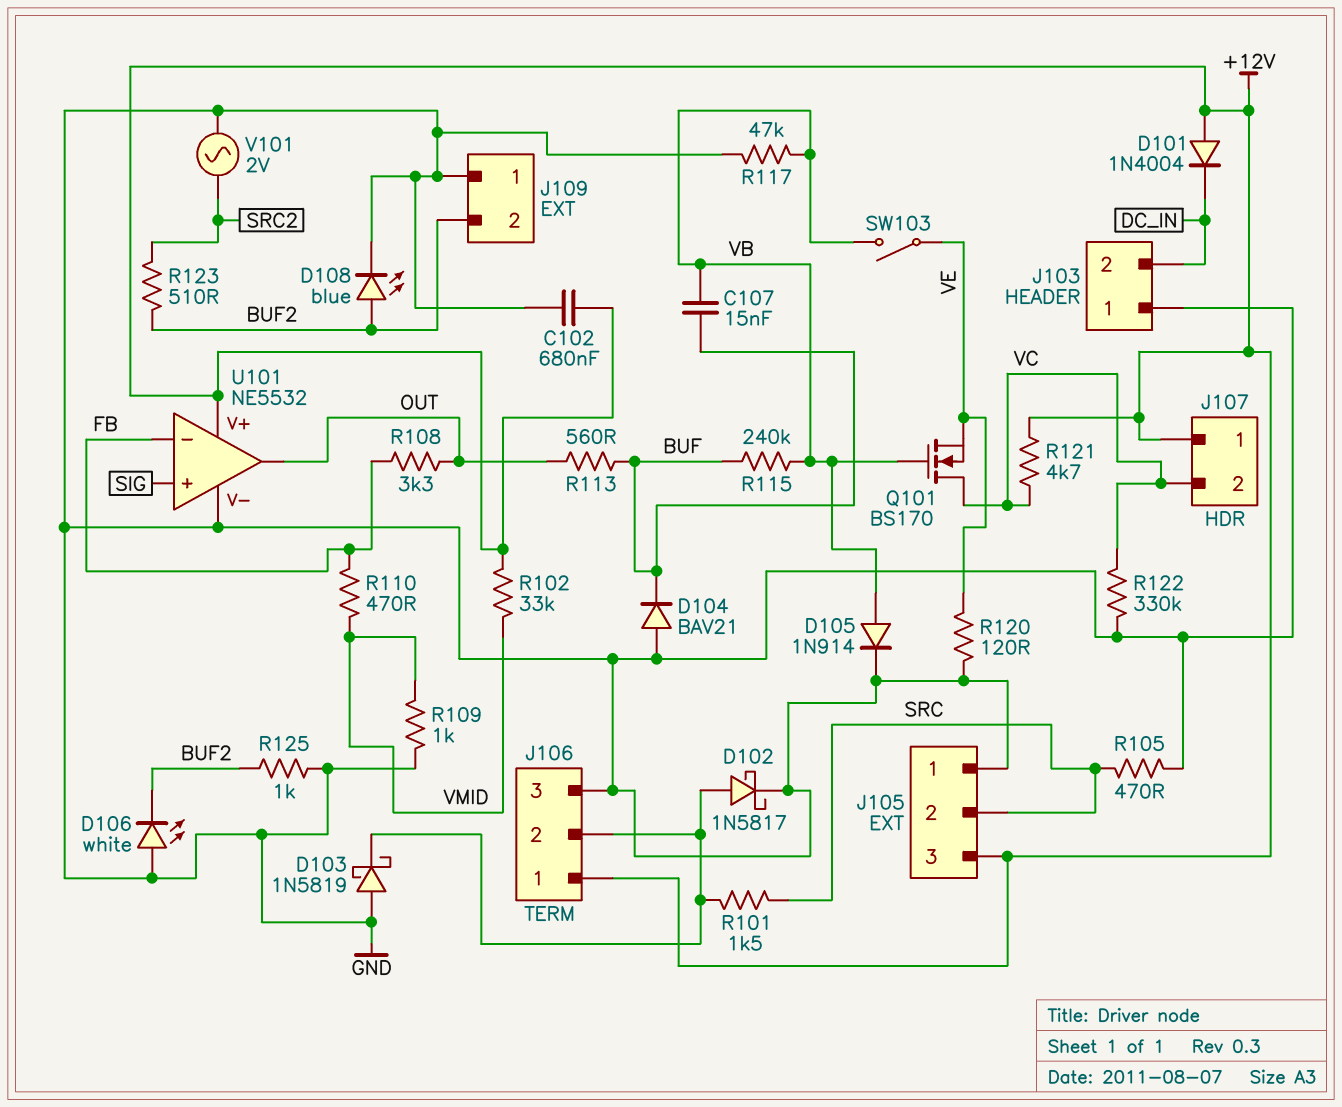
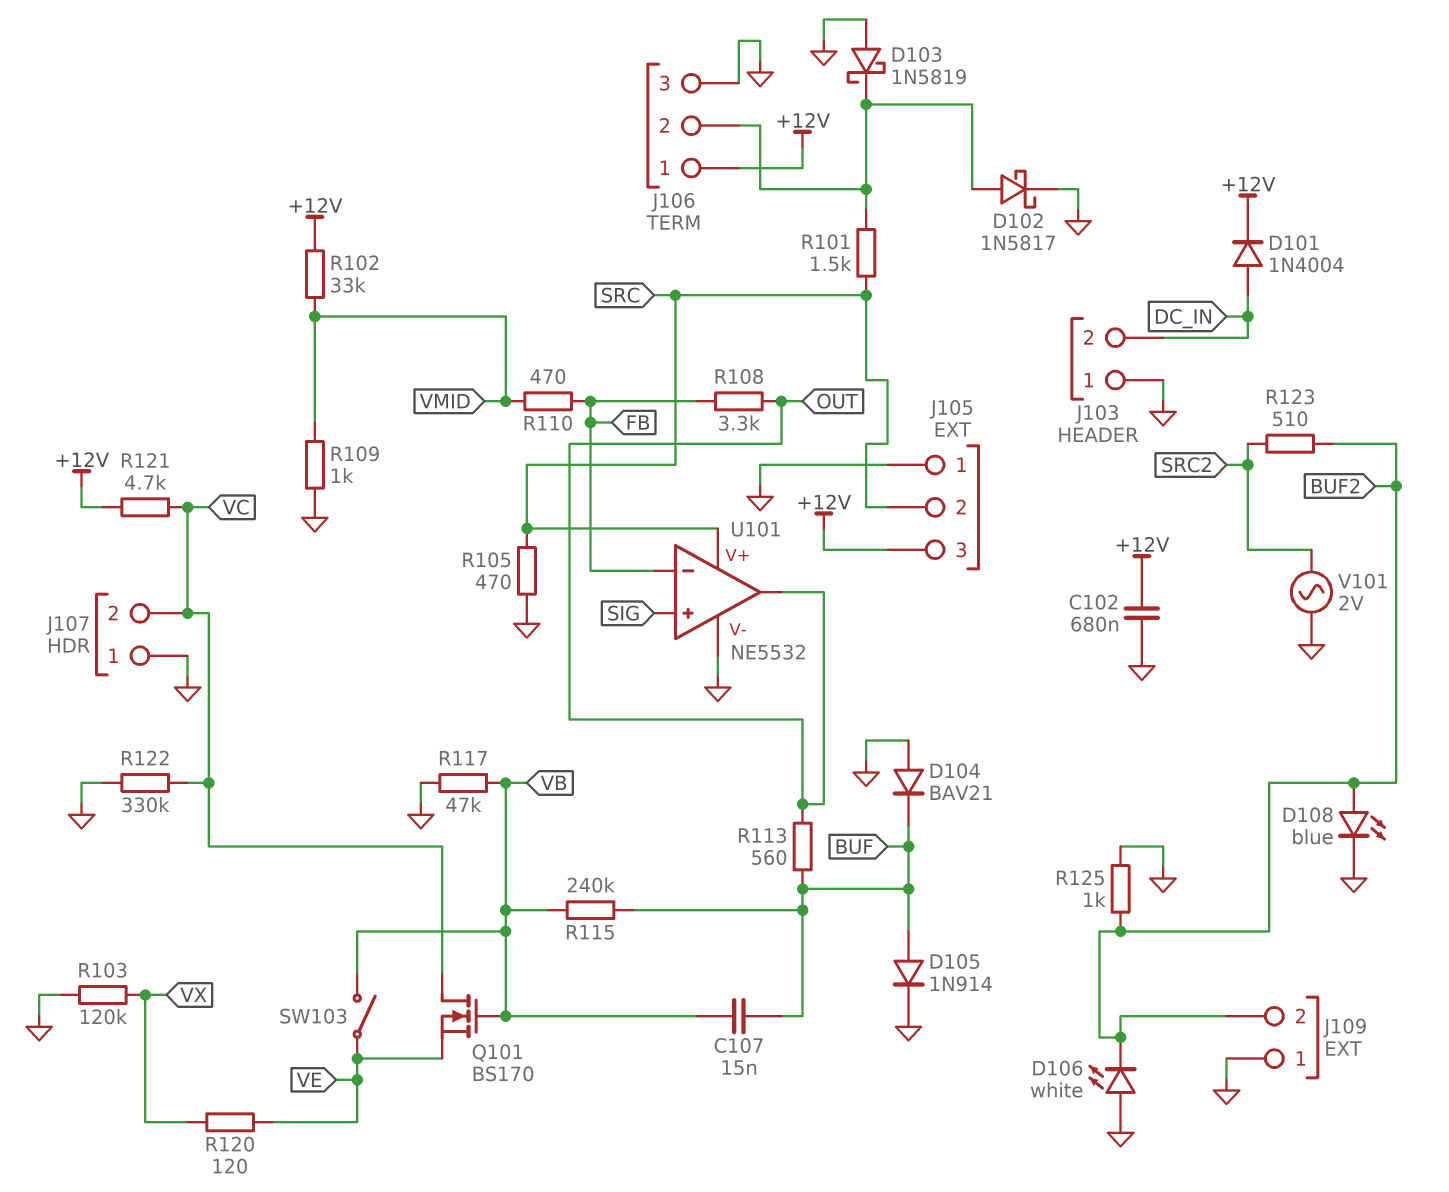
D101: diode 1N4004 (A +12V, K DC_IN) -> diode 1N4004 (A DC_IN, K +12V)
D105: diode 1N914 (A VB, K GND) -> diode 1N914 (A BUF, K GND)
J107 pin 1: +12V -> GND
R103: none -> 120k (GND, VX)
R120: 120 (GND, VE) -> 120 (VE, VX)
U101 pin V+: +12V -> SRC

